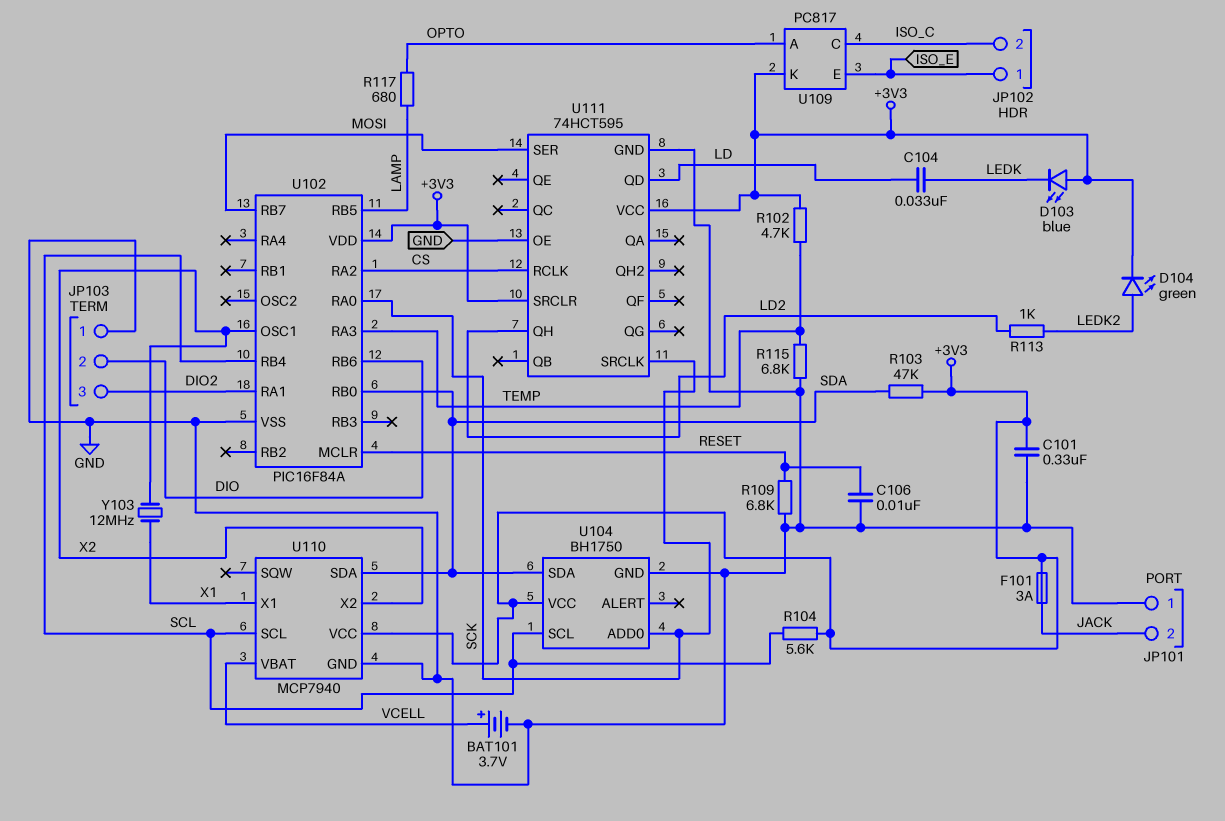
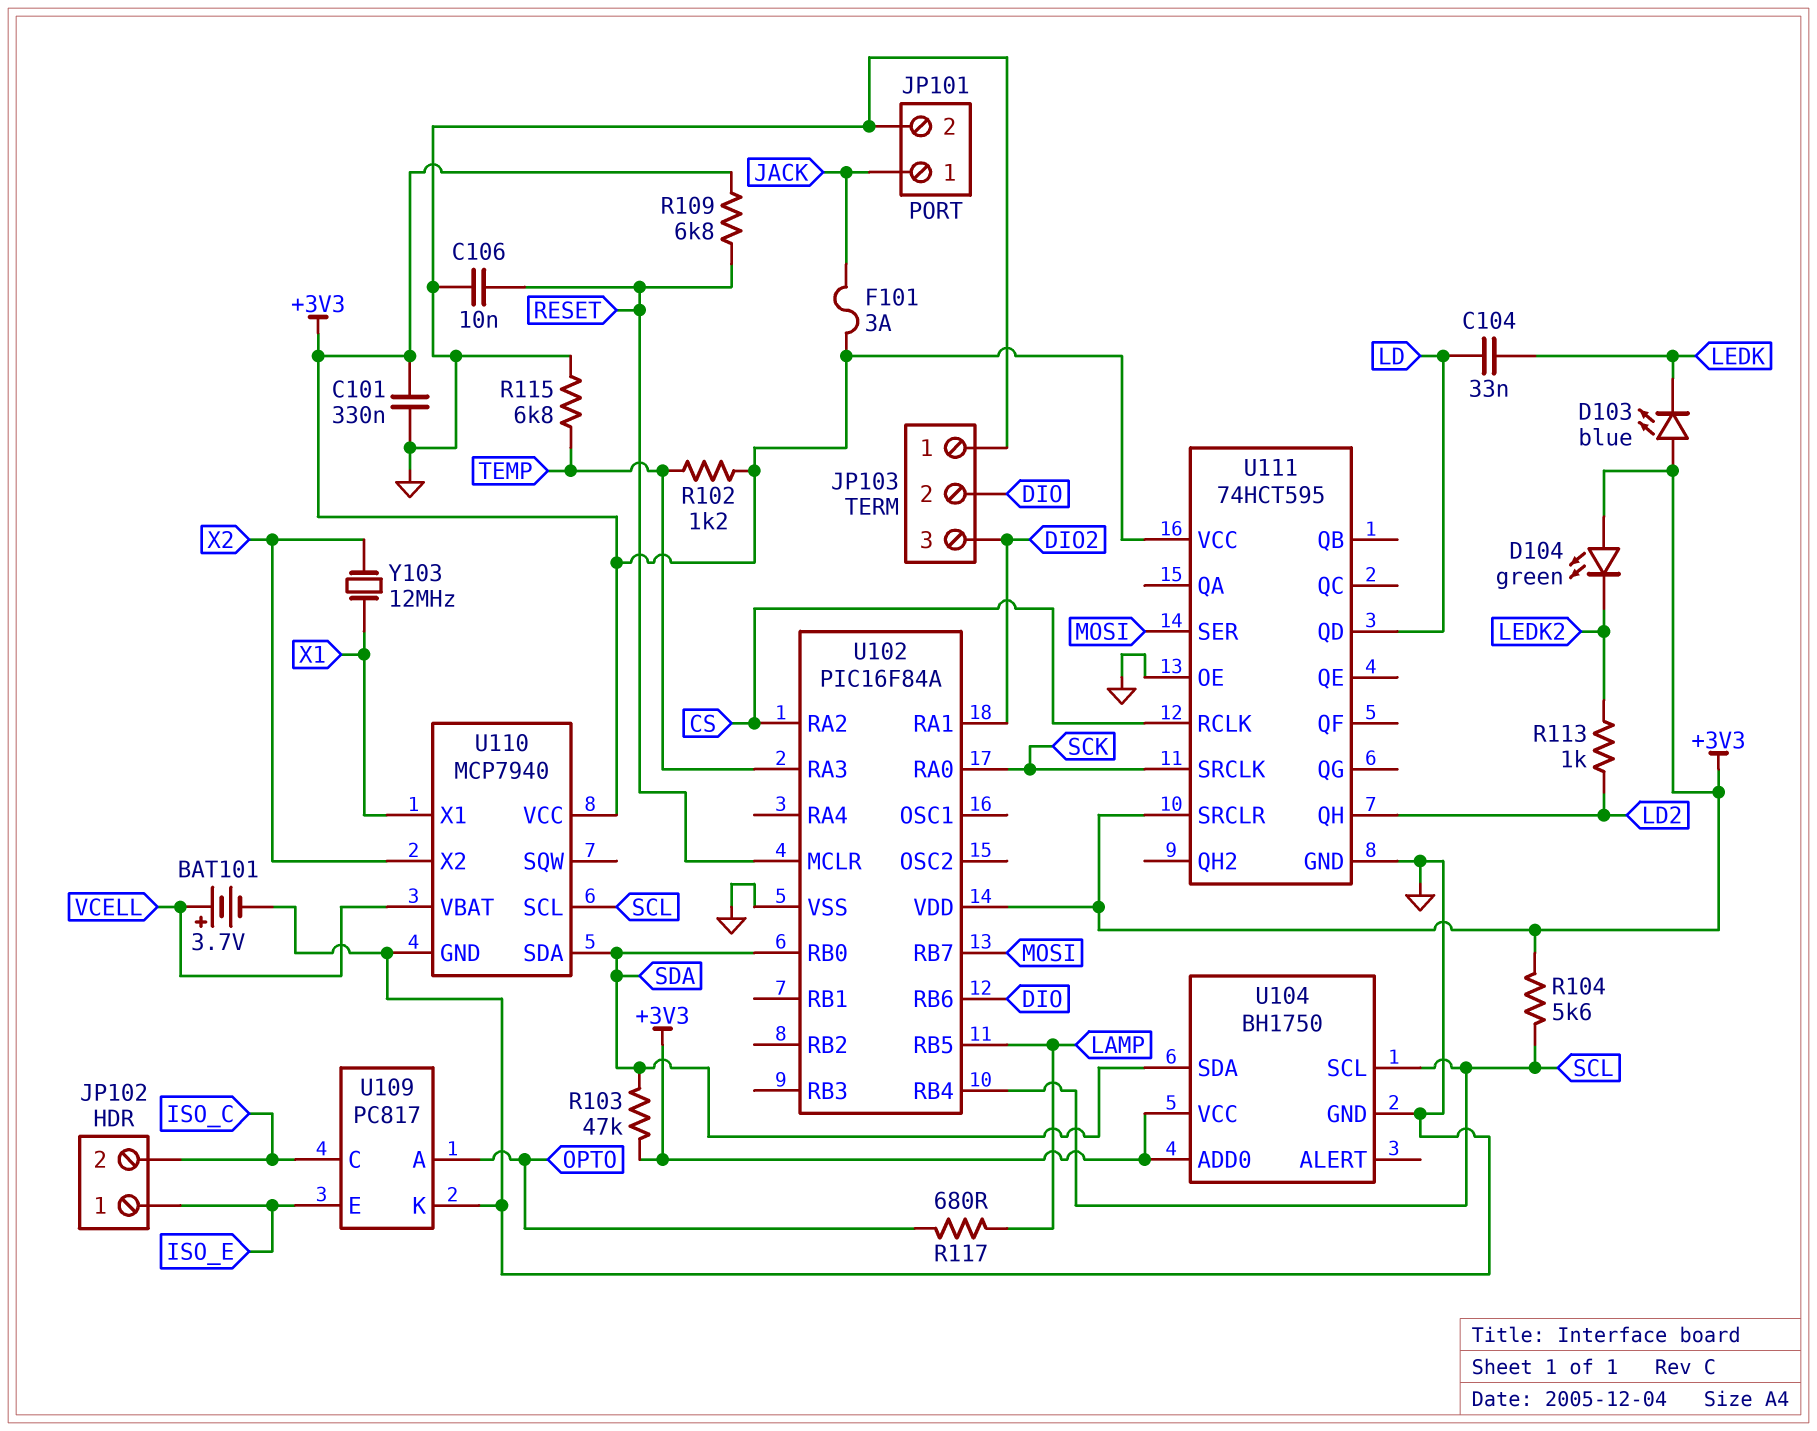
D104: LED green (A LEDK2, K +3V3) -> LED green (A +3V3, K LEDK2)
JP101 pin 1: GND -> JACK
JP101 pin 2: JACK -> GND
R102: 4.7k (+3V3, TEMP) -> 1.2k (+3V3, TEMP)
R109: 6.8k (GND, RESET) -> 6.8k (+3V3, RESET)
U102 pin OSC1: X2 -> none
U104 pin ADD0: SCK -> +3V3
U109 pin K: +3V3 -> GND

